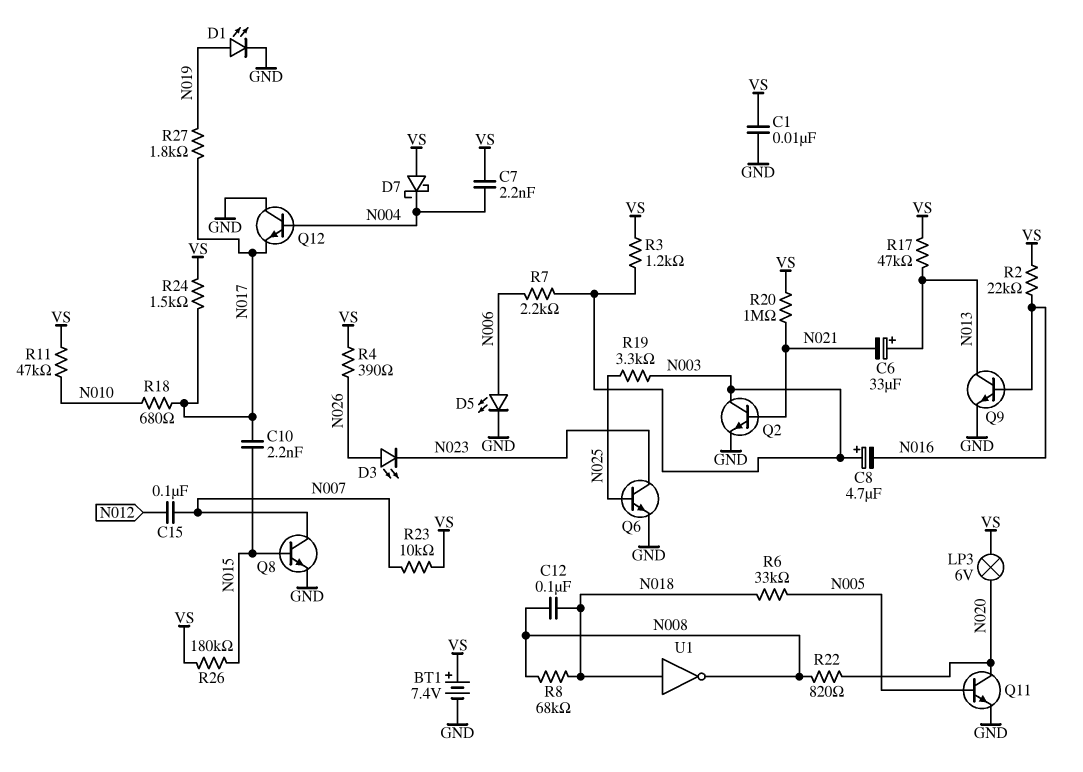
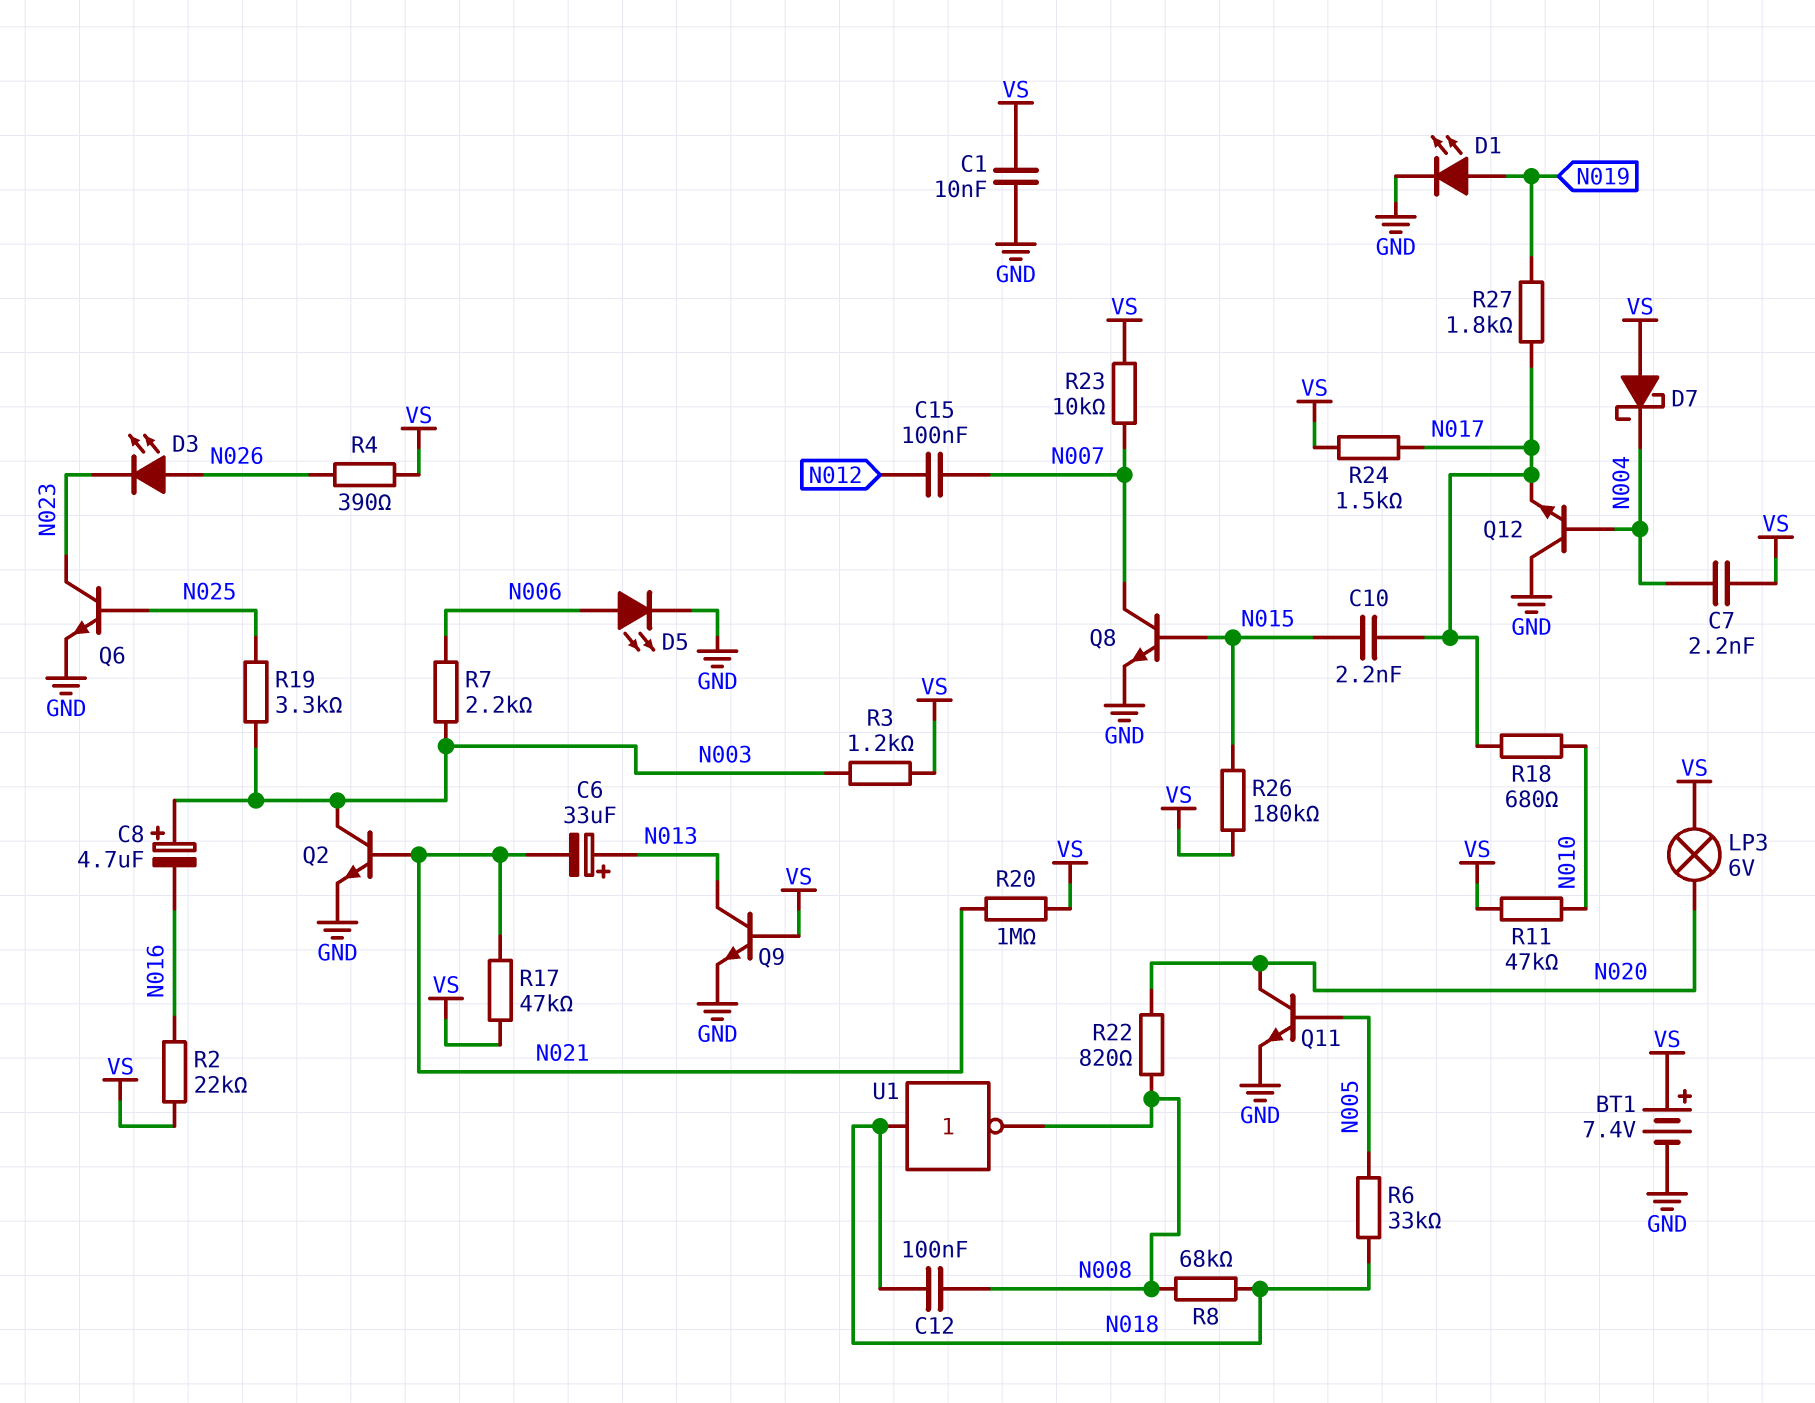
Q9: NPN (B N016, C N013, E GND) -> NPN (B VS, C N013, E GND)
R17: 47k (N013, VS) -> 47k (N021, VS)

